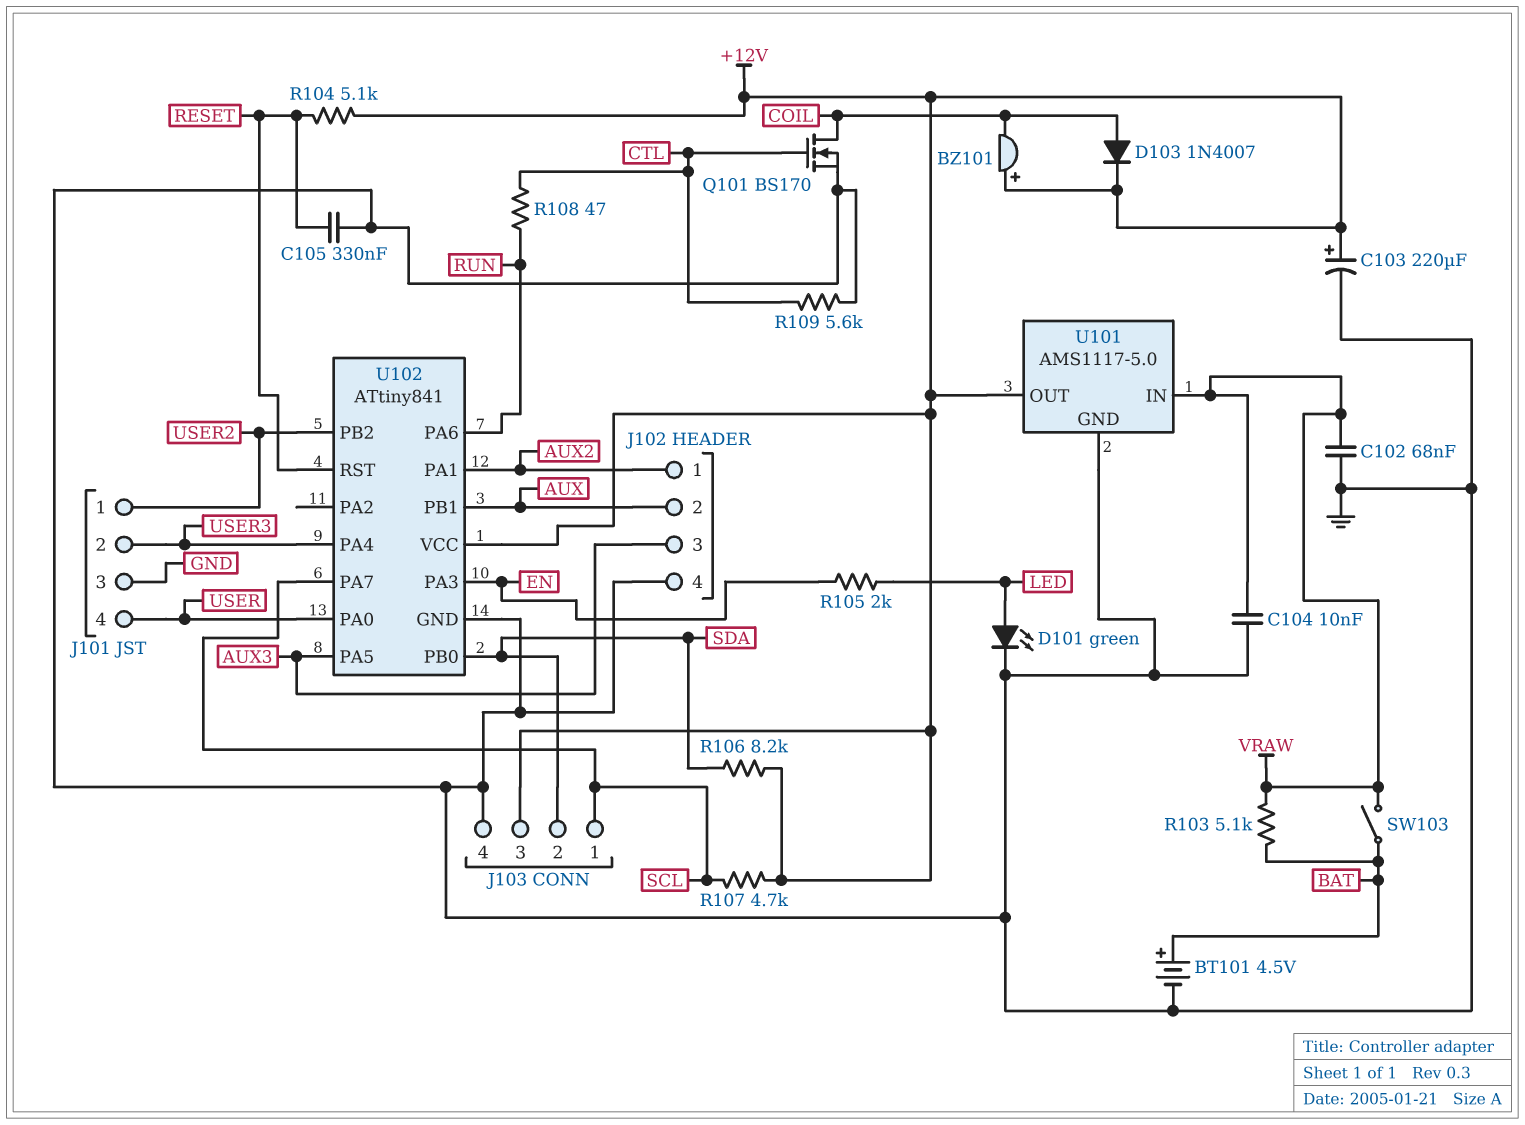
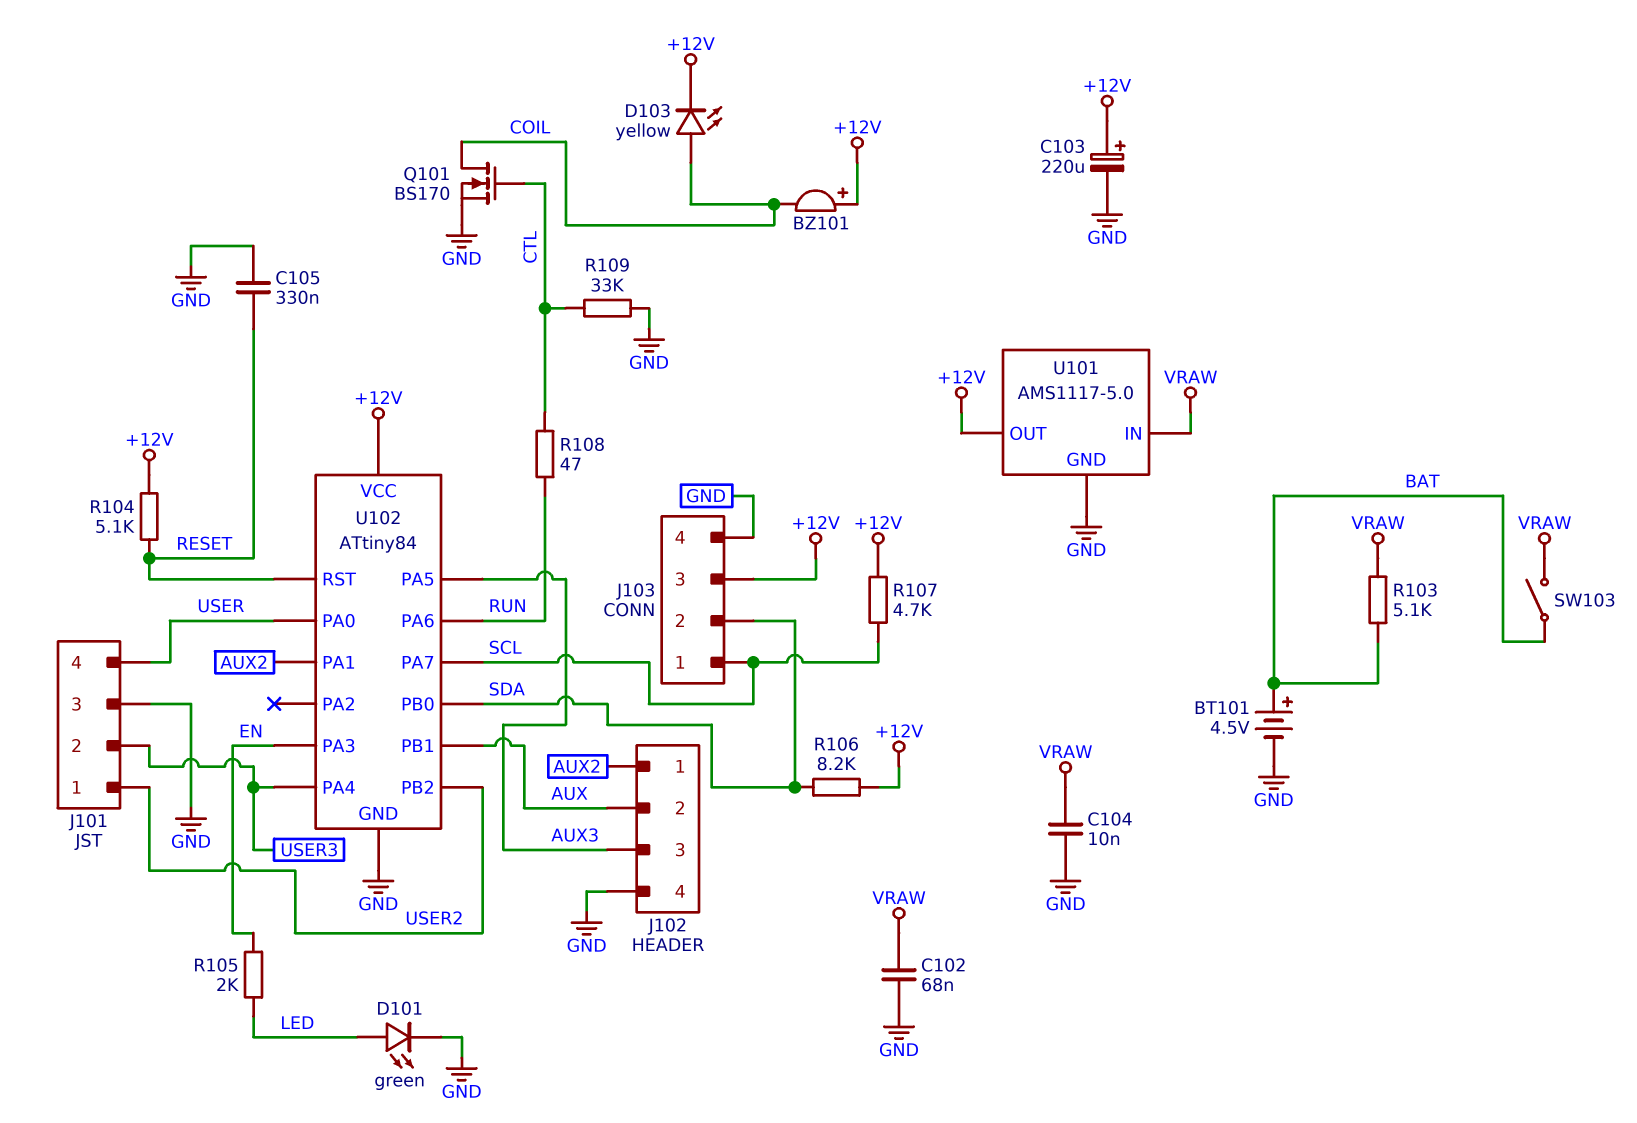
D103: diode 1N4007 (A COIL, K +12V) -> LED yellow (A COIL, K +12V)
R109: 5.6k (CTL, GND) -> 33k (CTL, GND)
U102: ATtiny841 -> ATtiny84

